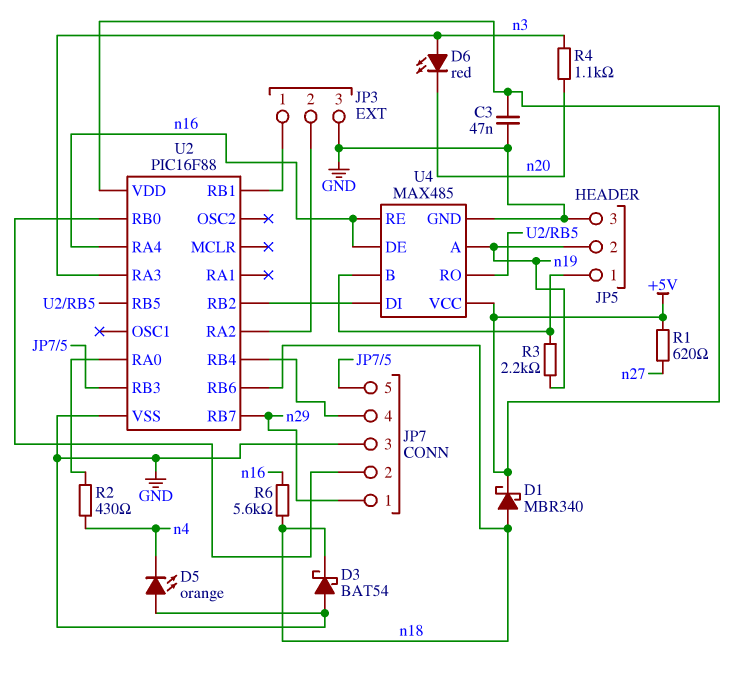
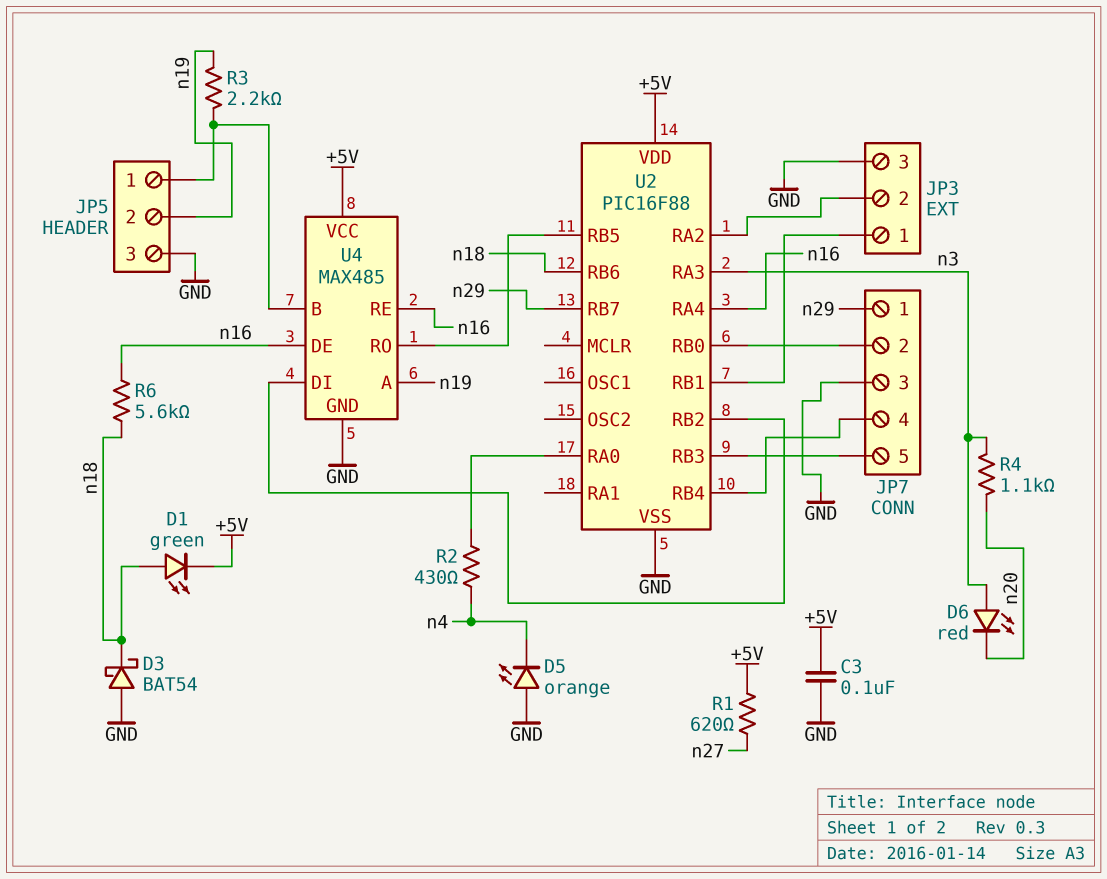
C3: 47nF (+5V, GND) -> 100nF (+5V, GND)
D1: schottky MBR340 (A n18, K +5V) -> LED green (A n18, K +5V)

